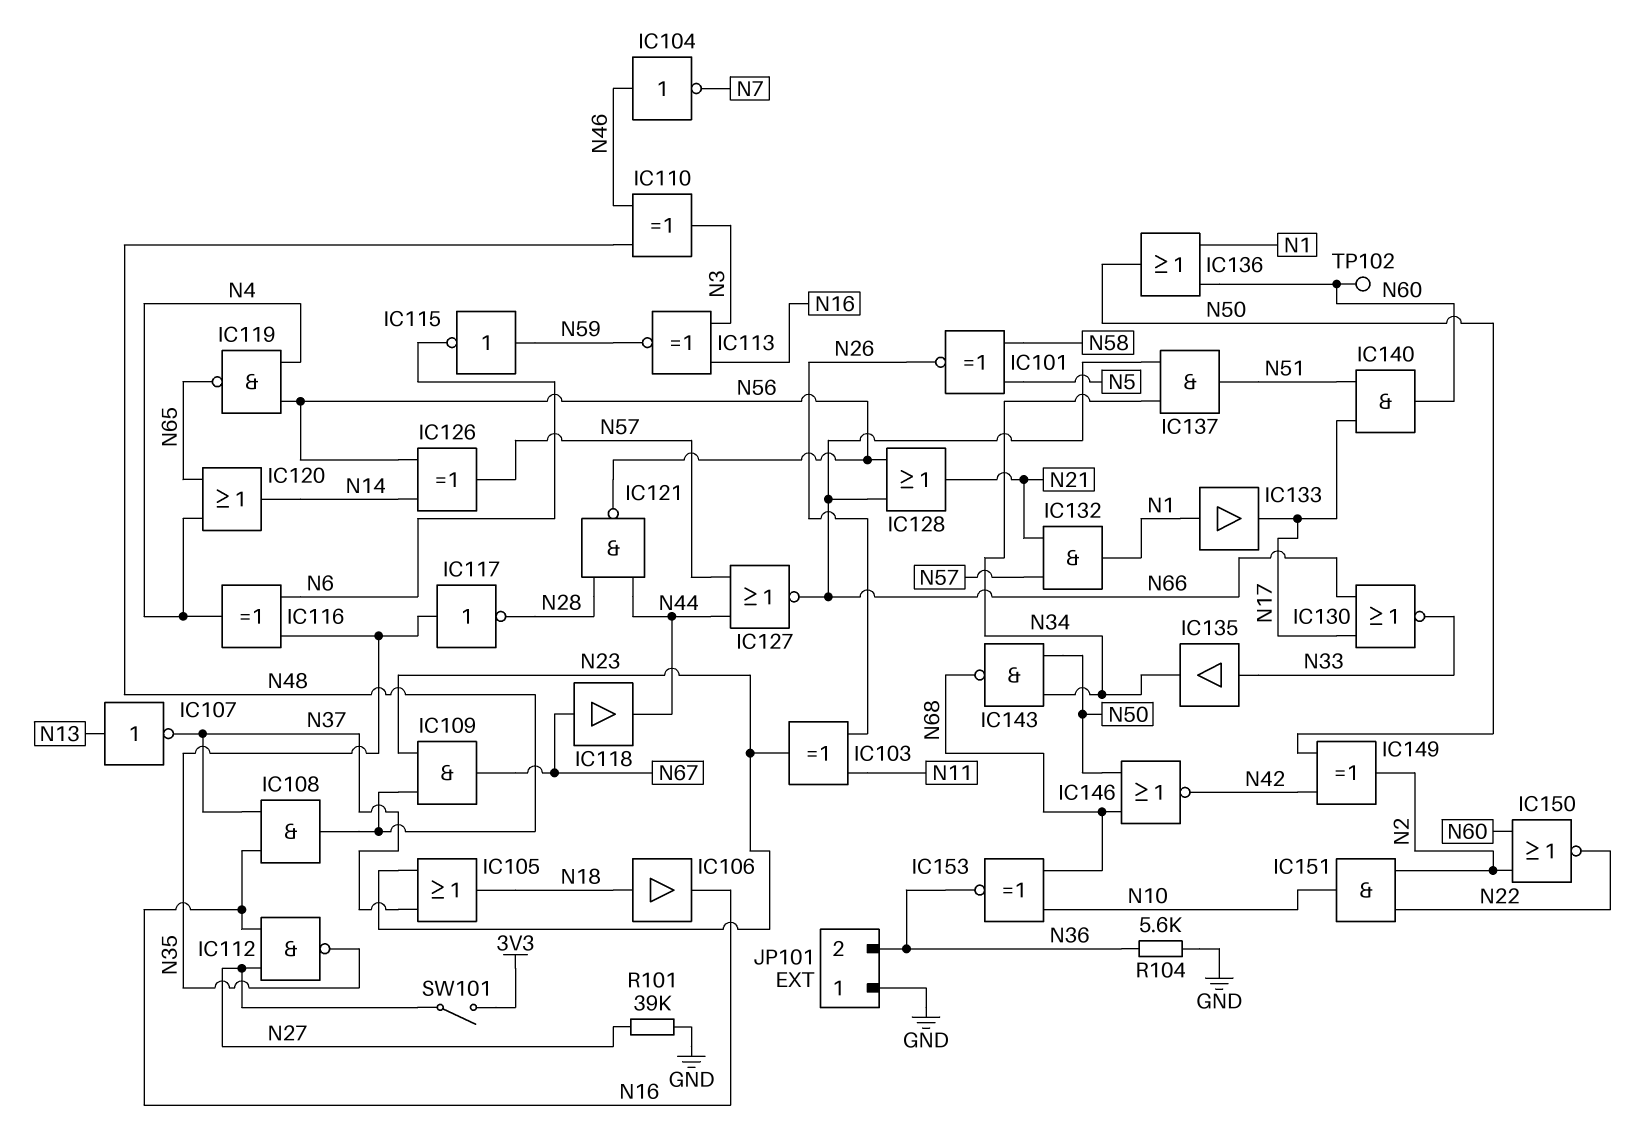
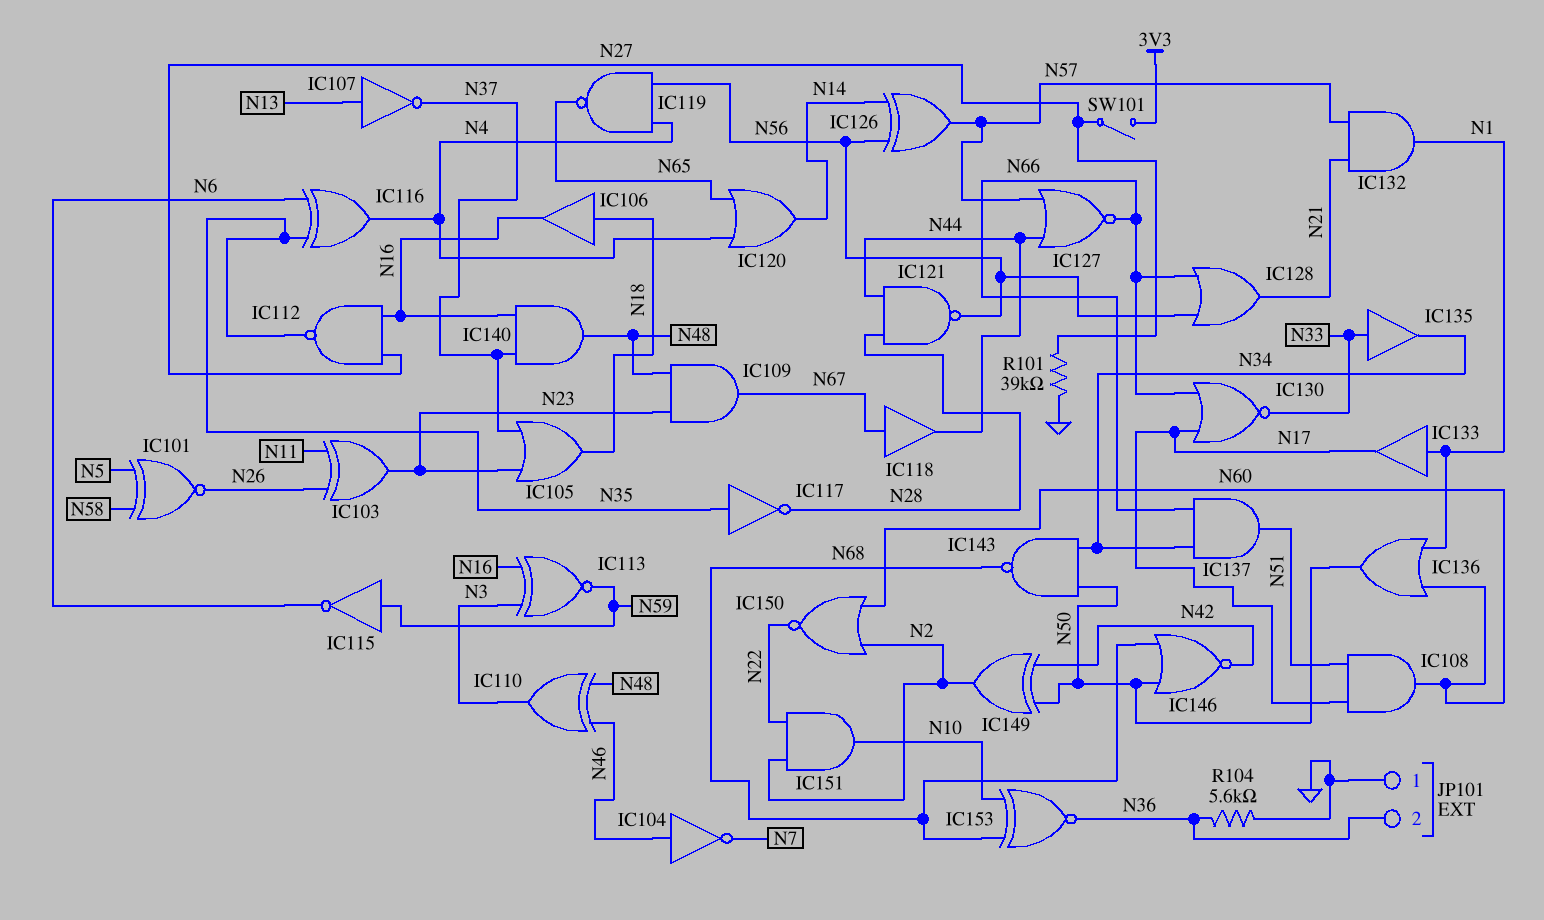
IC108: AND (in N16, in N37, out N48) -> AND (in N17, in N51, out N60)
IC140: AND (in N17, in N51, out N60) -> AND (in N16, in N37, out N48)
TP102: test point (N60) -> none

